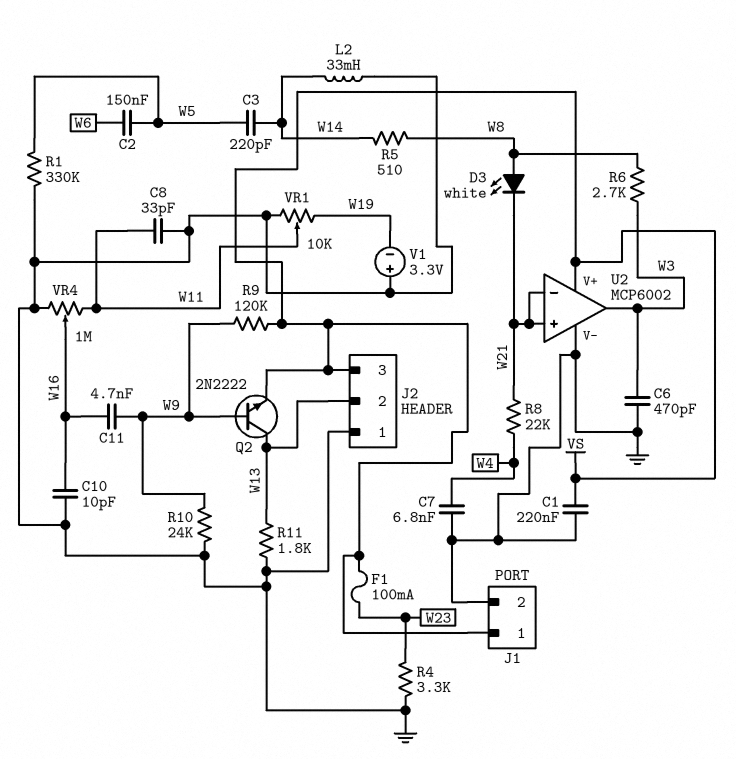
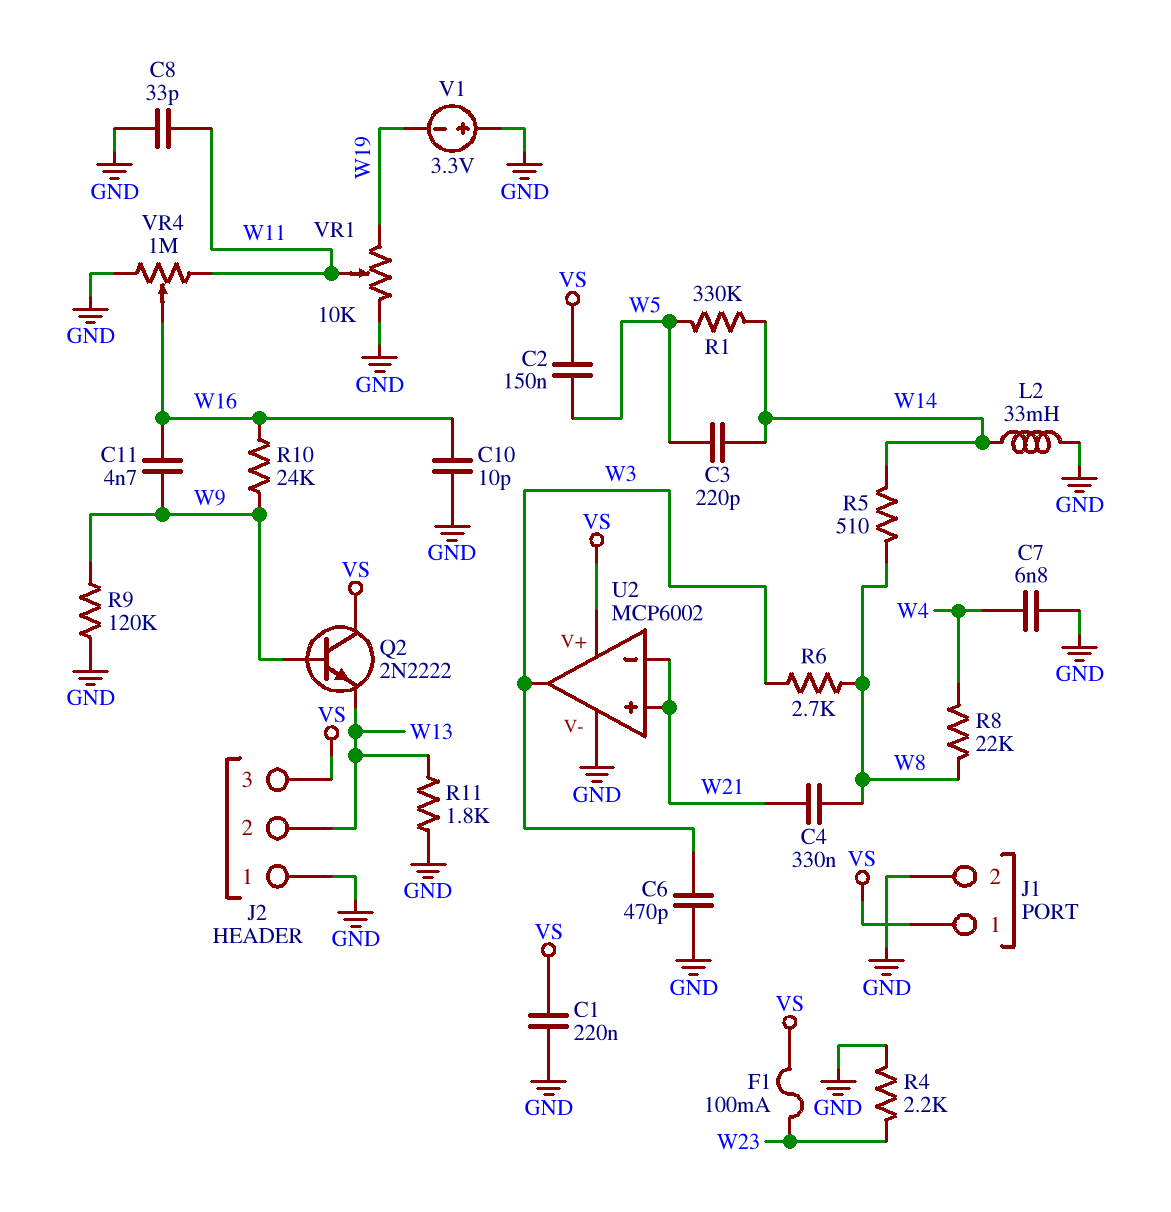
C2: 150nF (W5, W6) -> 150nF (VS, W5)
C4: none -> 330nF (W8, W21)
D3: LED white (A W8, K W21) -> none
Q2: NPN 2N2222 (B W9, C W13, E VS) -> NPN 2N2222 (B W9, C VS, E W13)
R1: 330k (GND, W5) -> 330k (W5, W14)
R4: 3.3k (GND, W23) -> 2.2k (GND, W23)
R8: 22k (W4, W21) -> 22k (W4, W8)
R9: 120k (VS, W9) -> 120k (GND, W9)
R10: 24k (GND, W9) -> 24k (W9, W16)

